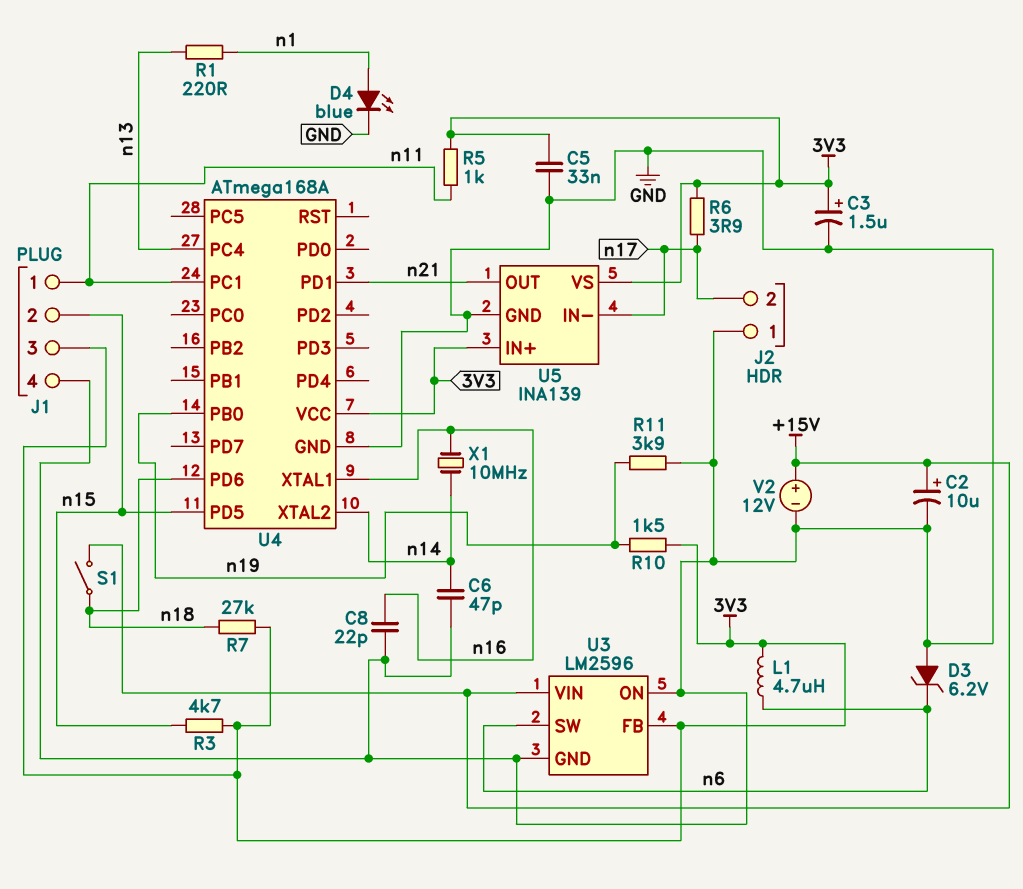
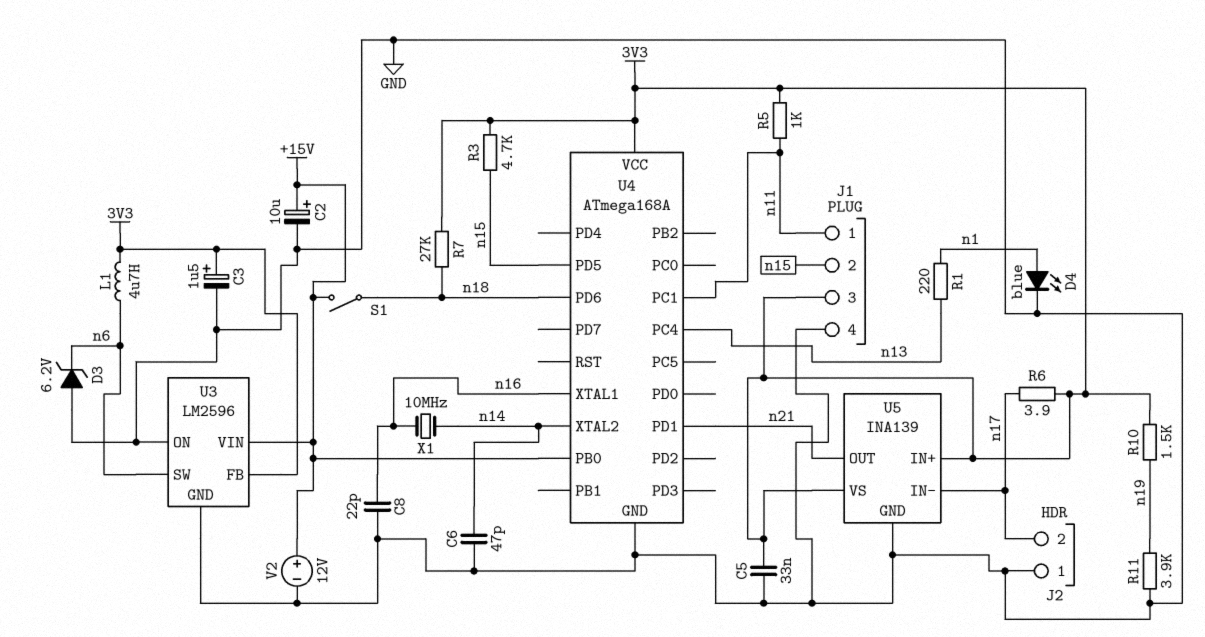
U4 pin PB0: n19 -> +15V

